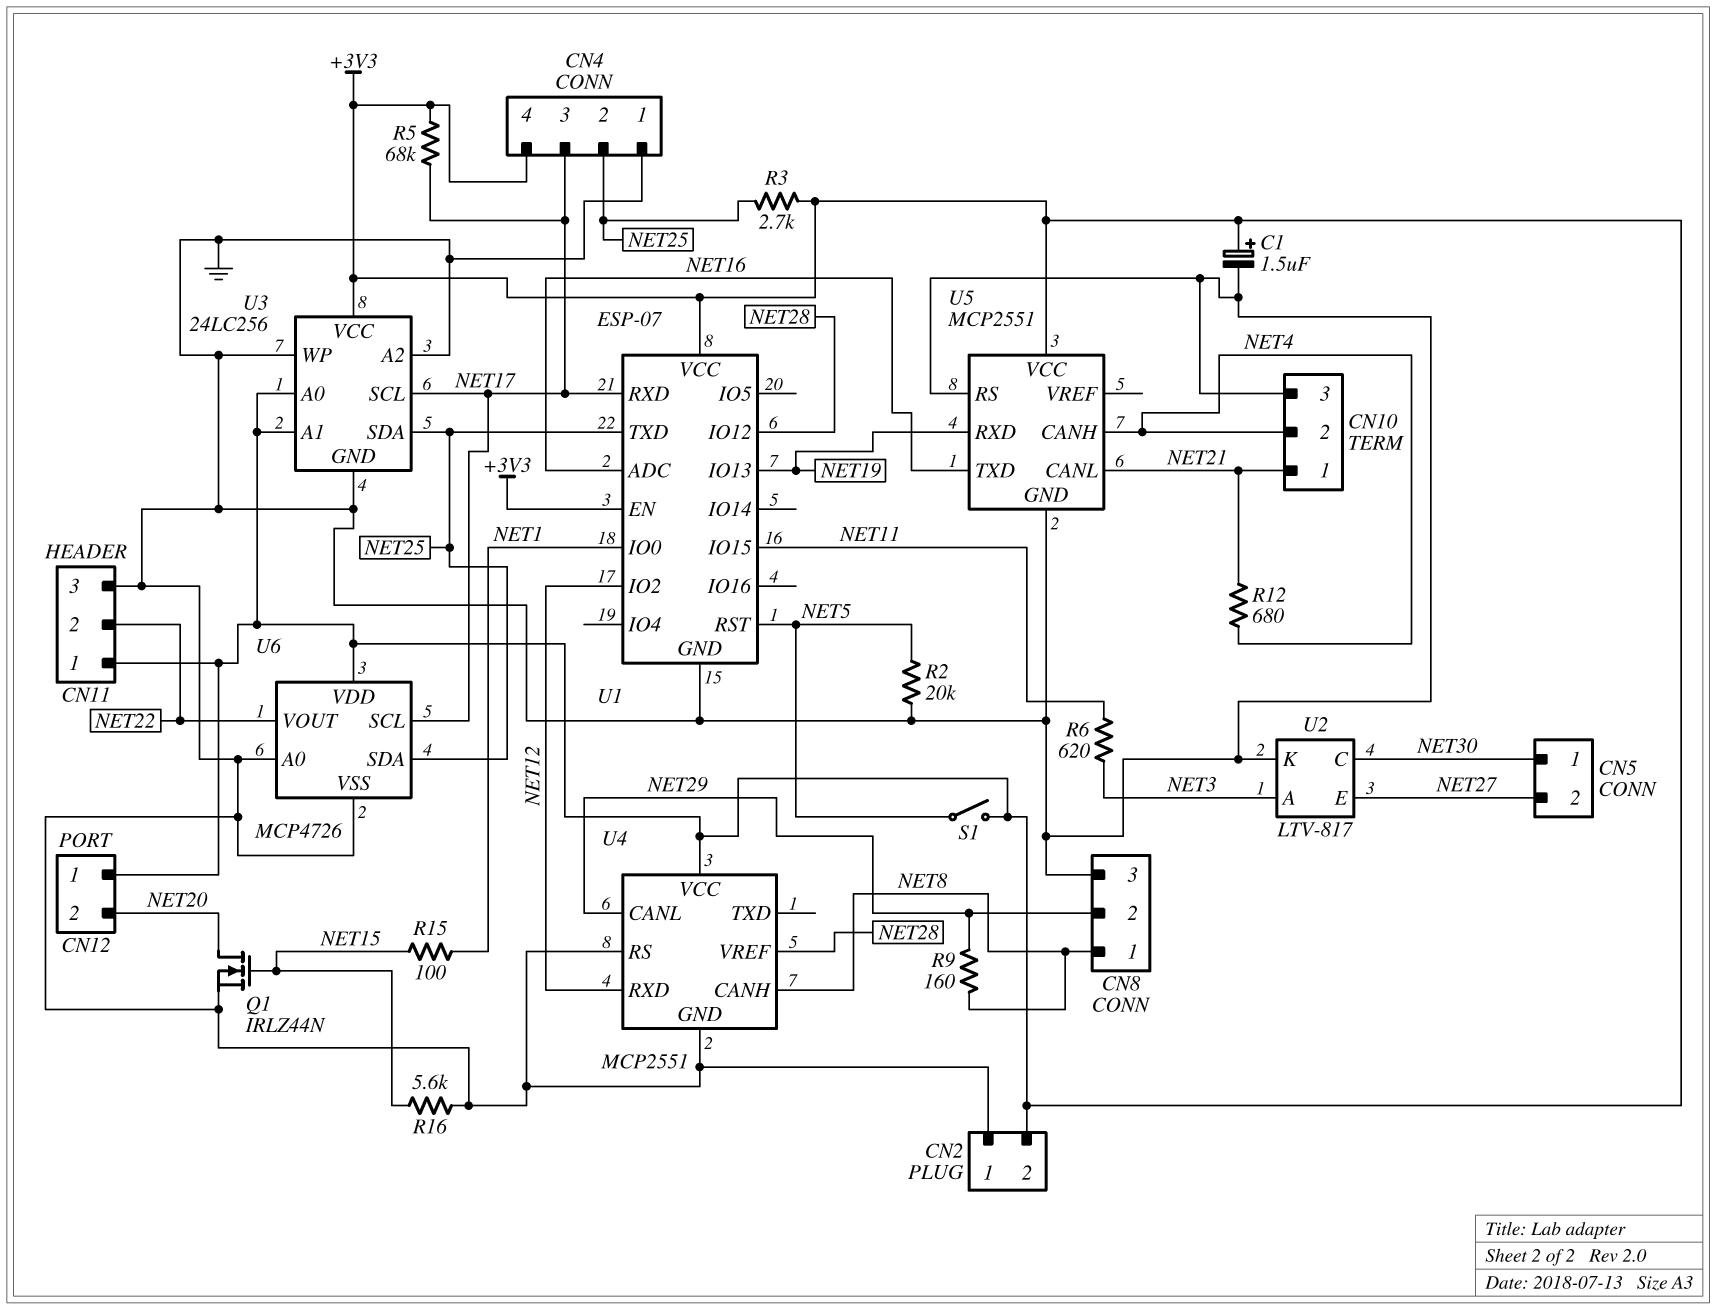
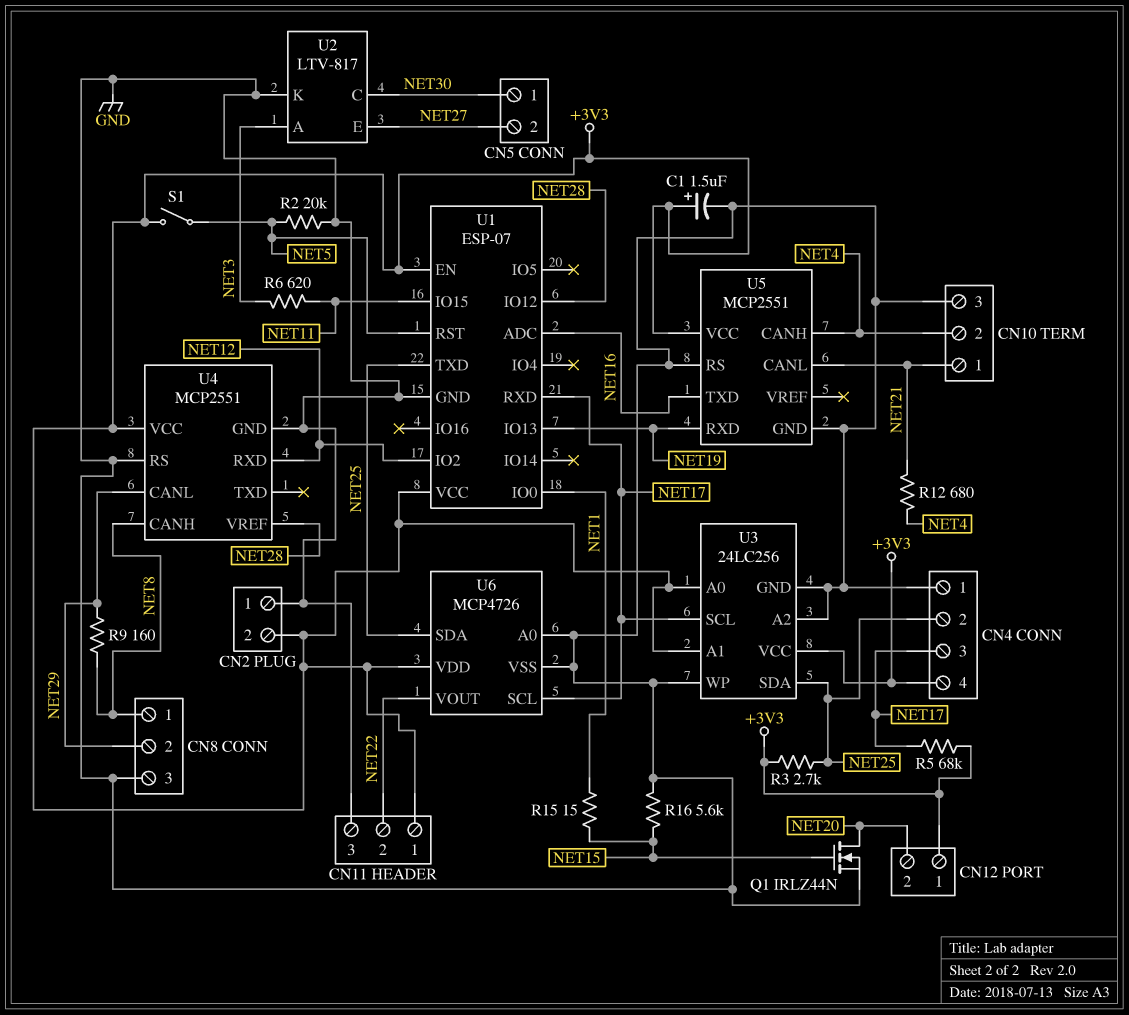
R15: 100 (NET1, NET15) -> 15 (NET1, NET15)

